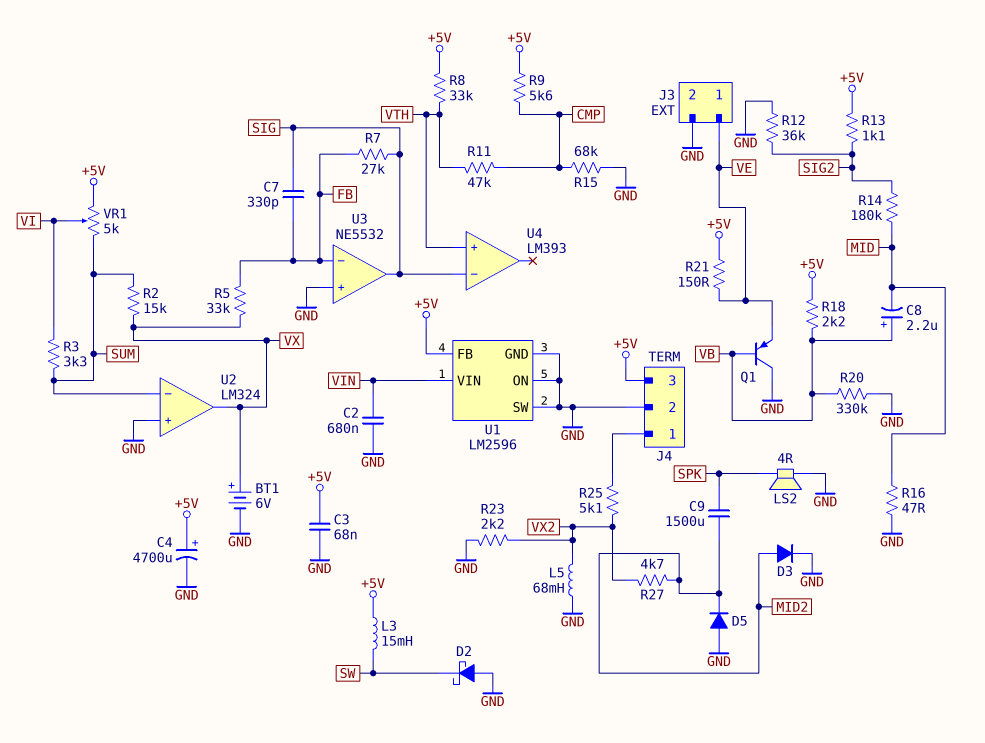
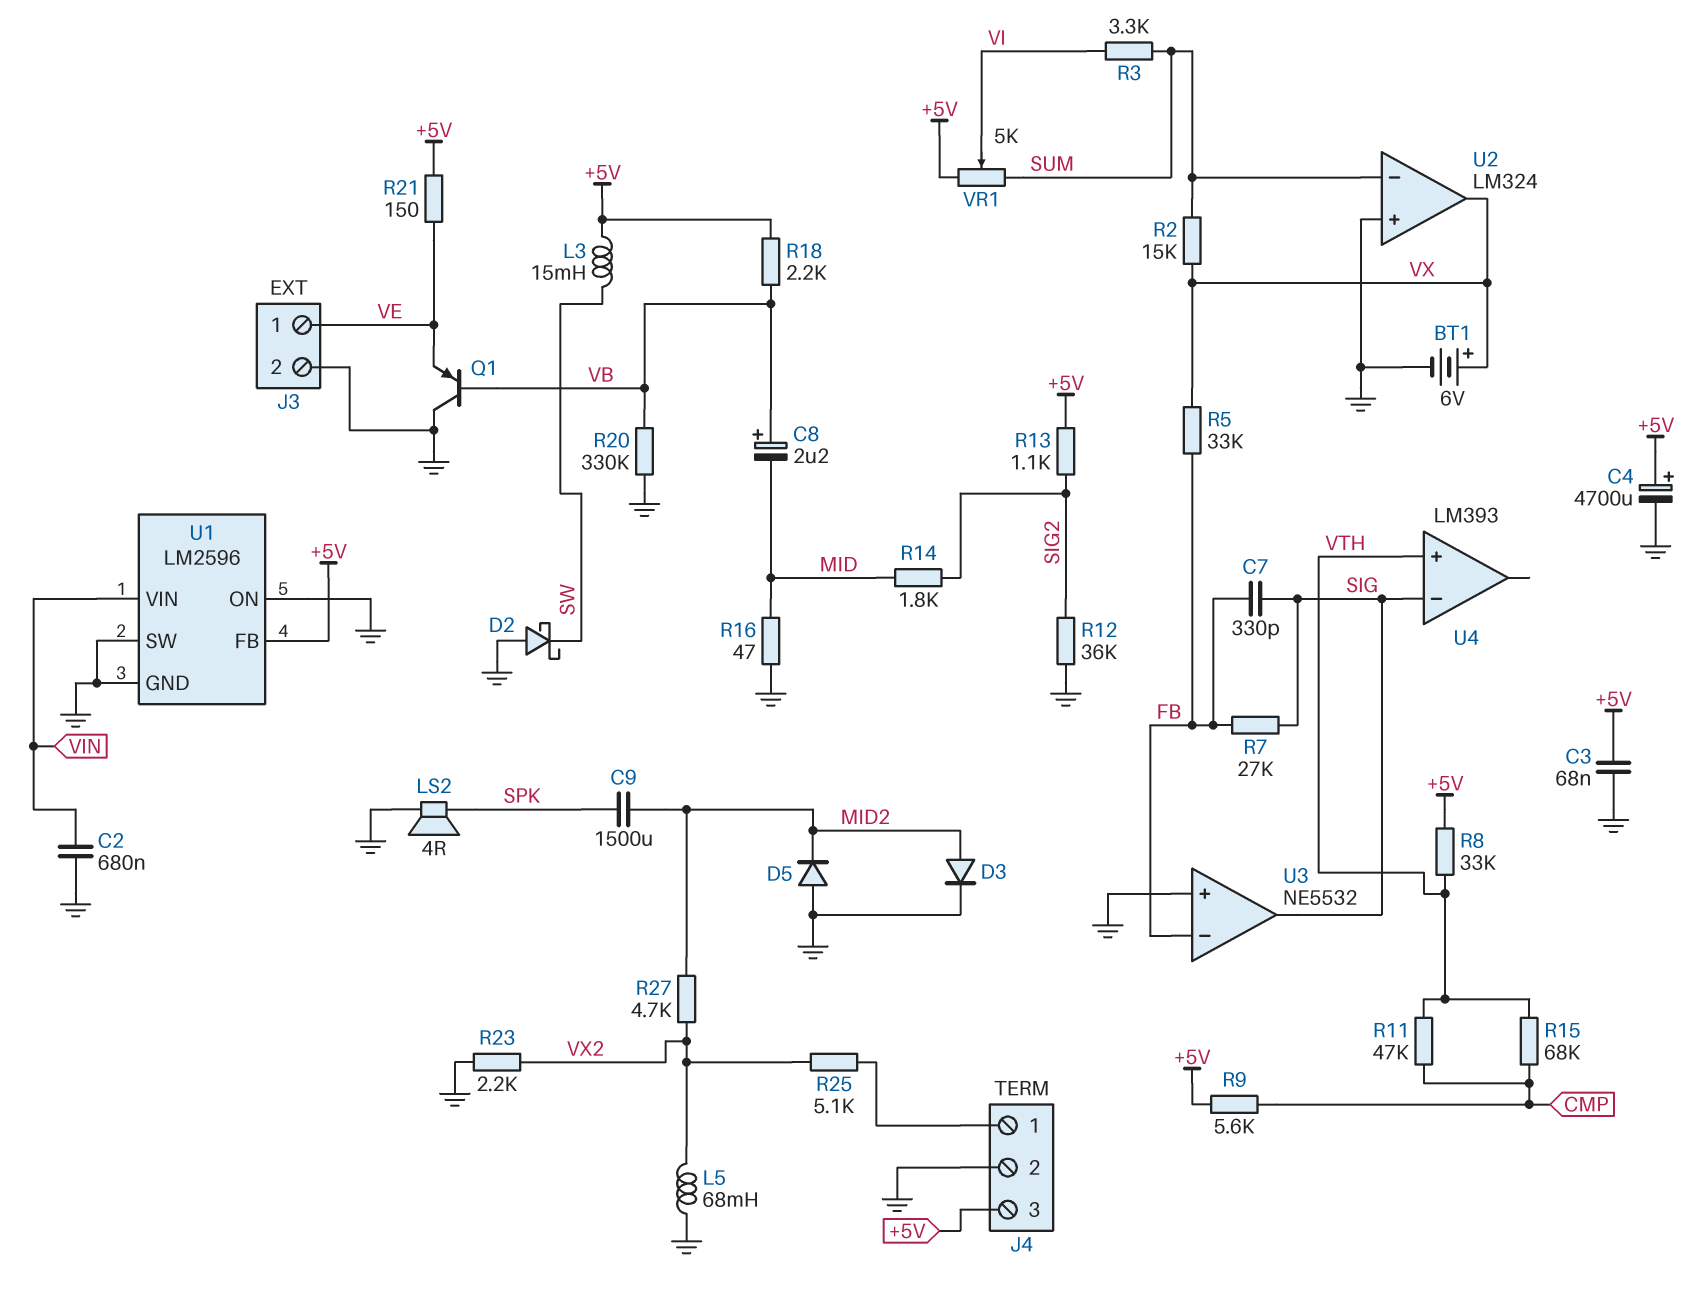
R14: 180k (MID, SIG2) -> 1.8k (MID, SIG2)
R15: 68k (CMP, GND) -> 68k (CMP, VTH)

